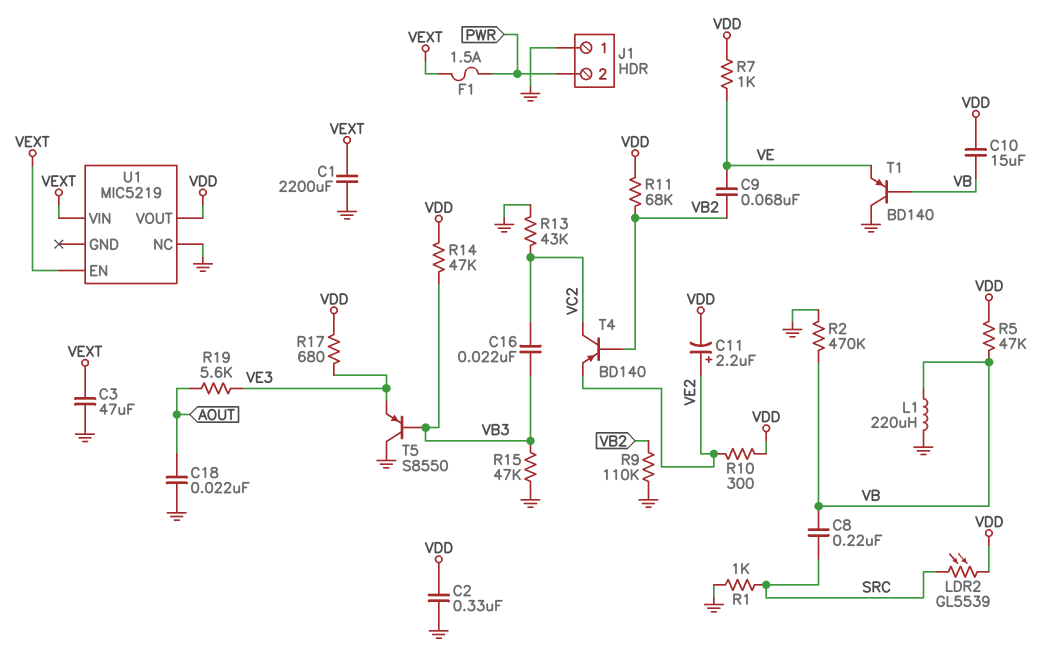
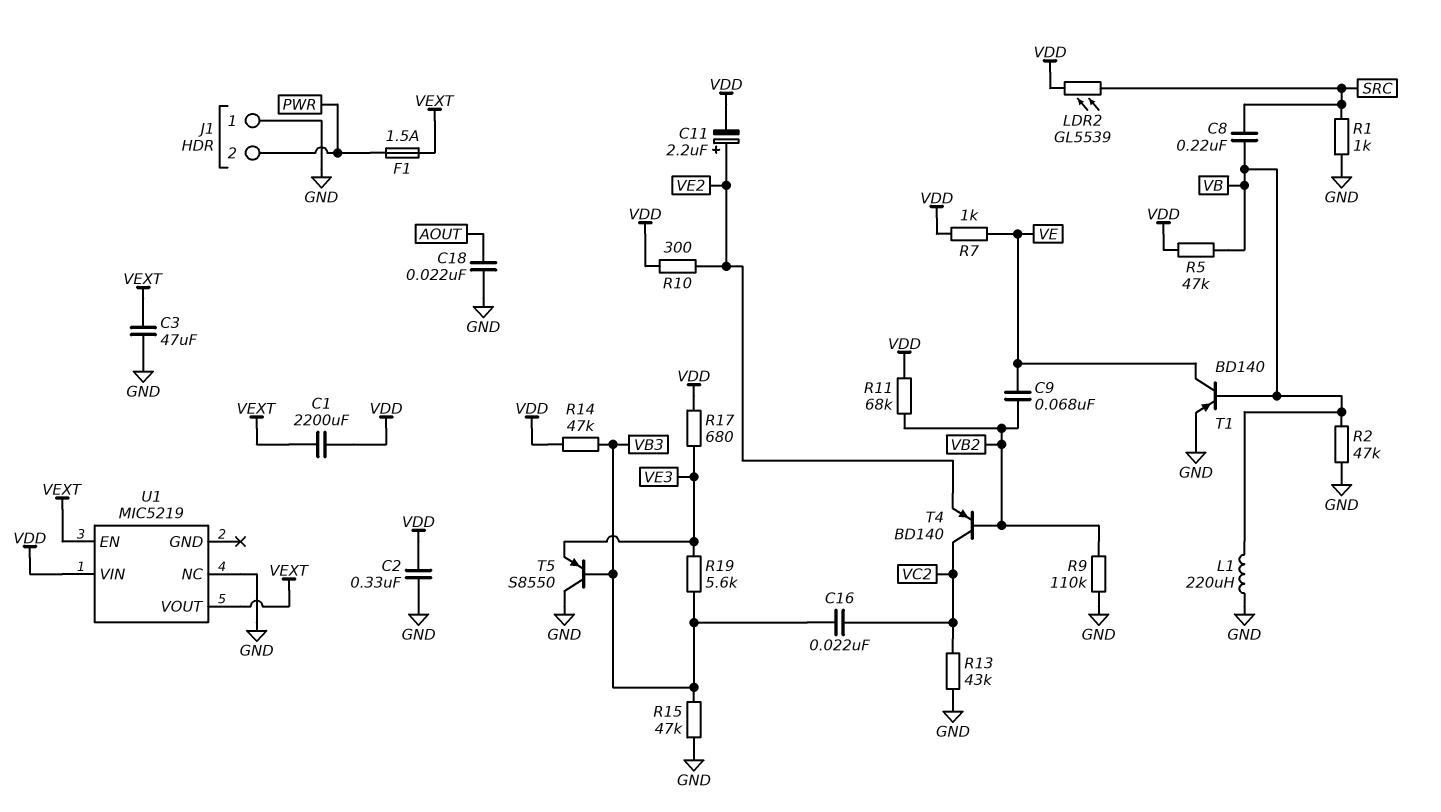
C1: 2200uF (GND, VEXT) -> 2200uF (VDD, VEXT)
C10: 15uF (VB, VDD) -> none
R2: 470k (GND, VB) -> 47k (GND, VB)
R19: 5.6k (AOUT, VE3) -> 5.6k (VB3, VE3)
T1: PNP BD140 (B VB, C GND, E VE) -> PNP BD140 (B VB, C VE, E GND)
U1 pin VIN: VEXT -> VDD
U1 pin VOUT: VDD -> VEXT

